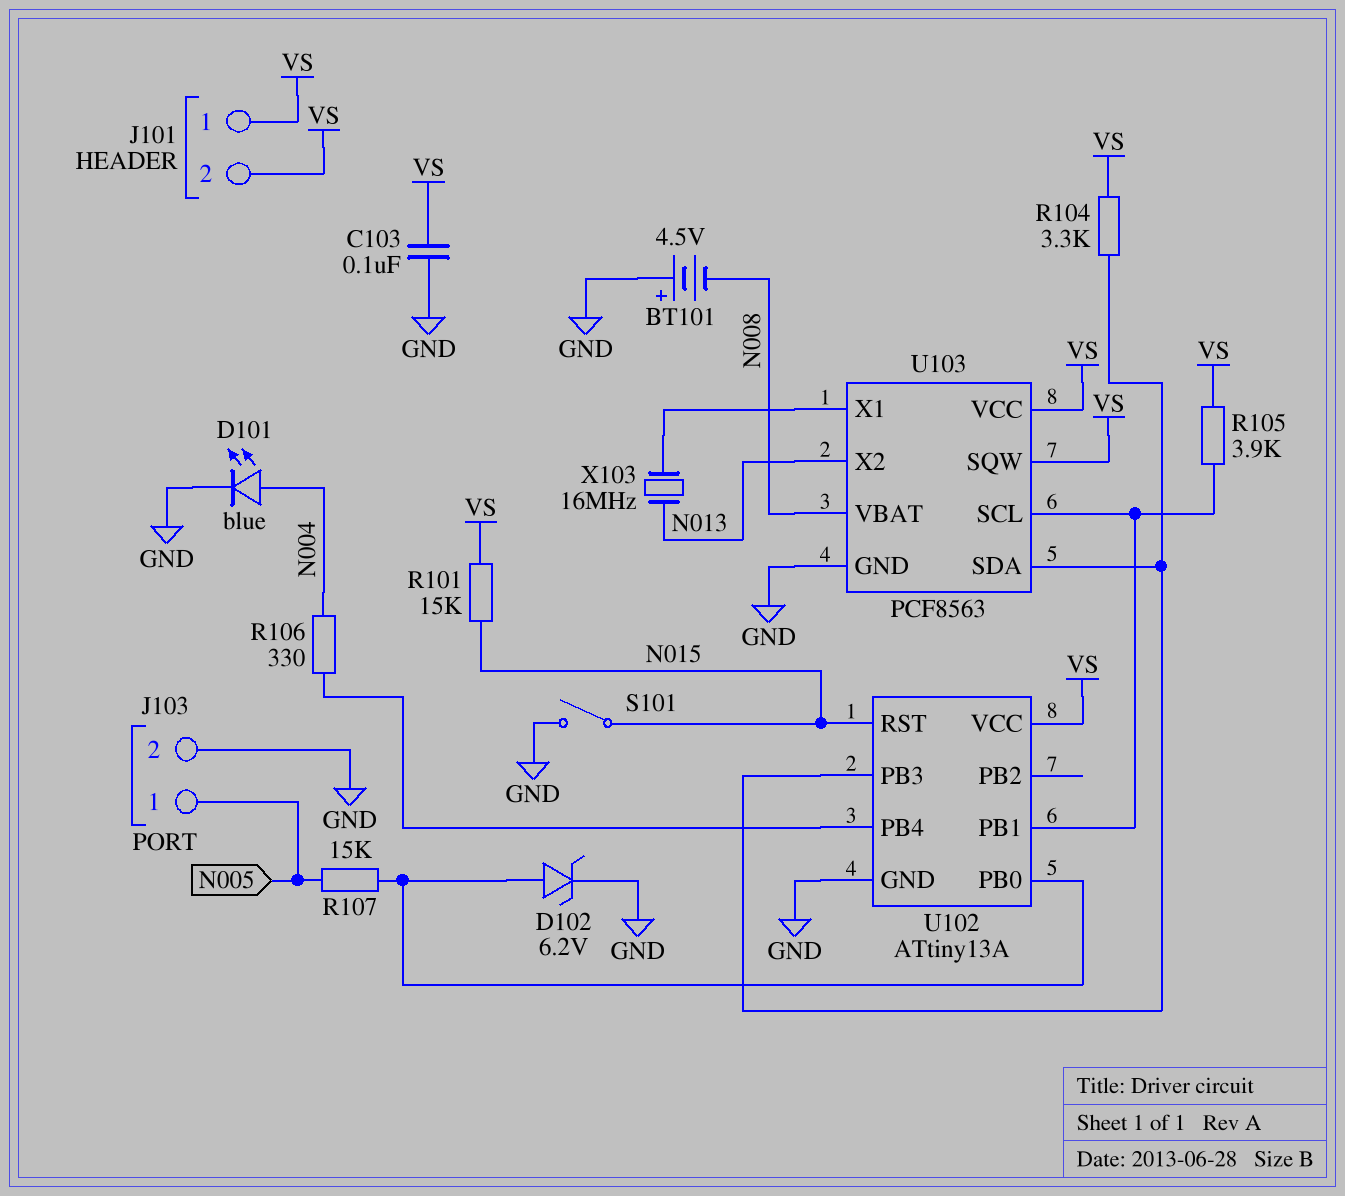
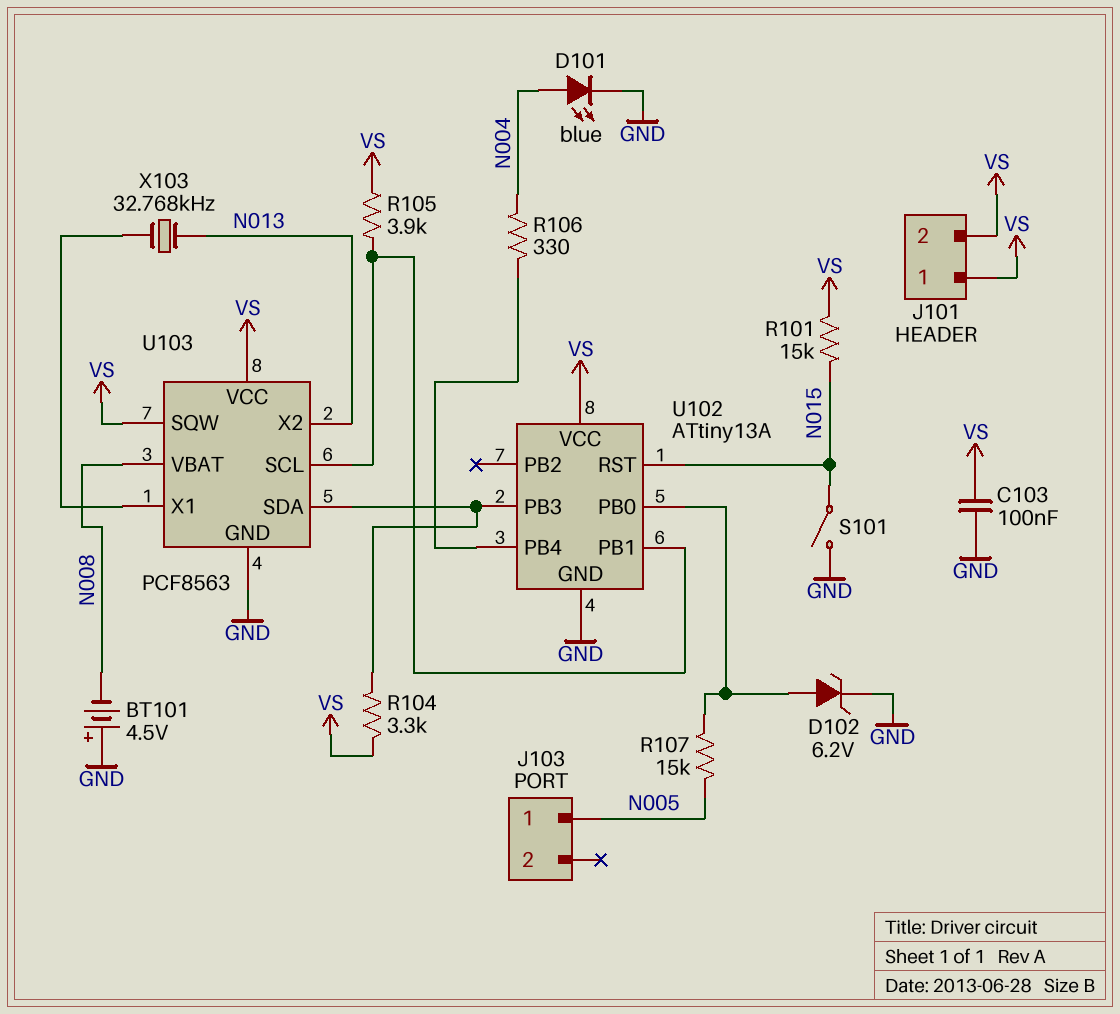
J103 pin 2: GND -> none
X103: 16MHz (N013, U103/X1) -> 32.768kHz (N013, U103/X1)

